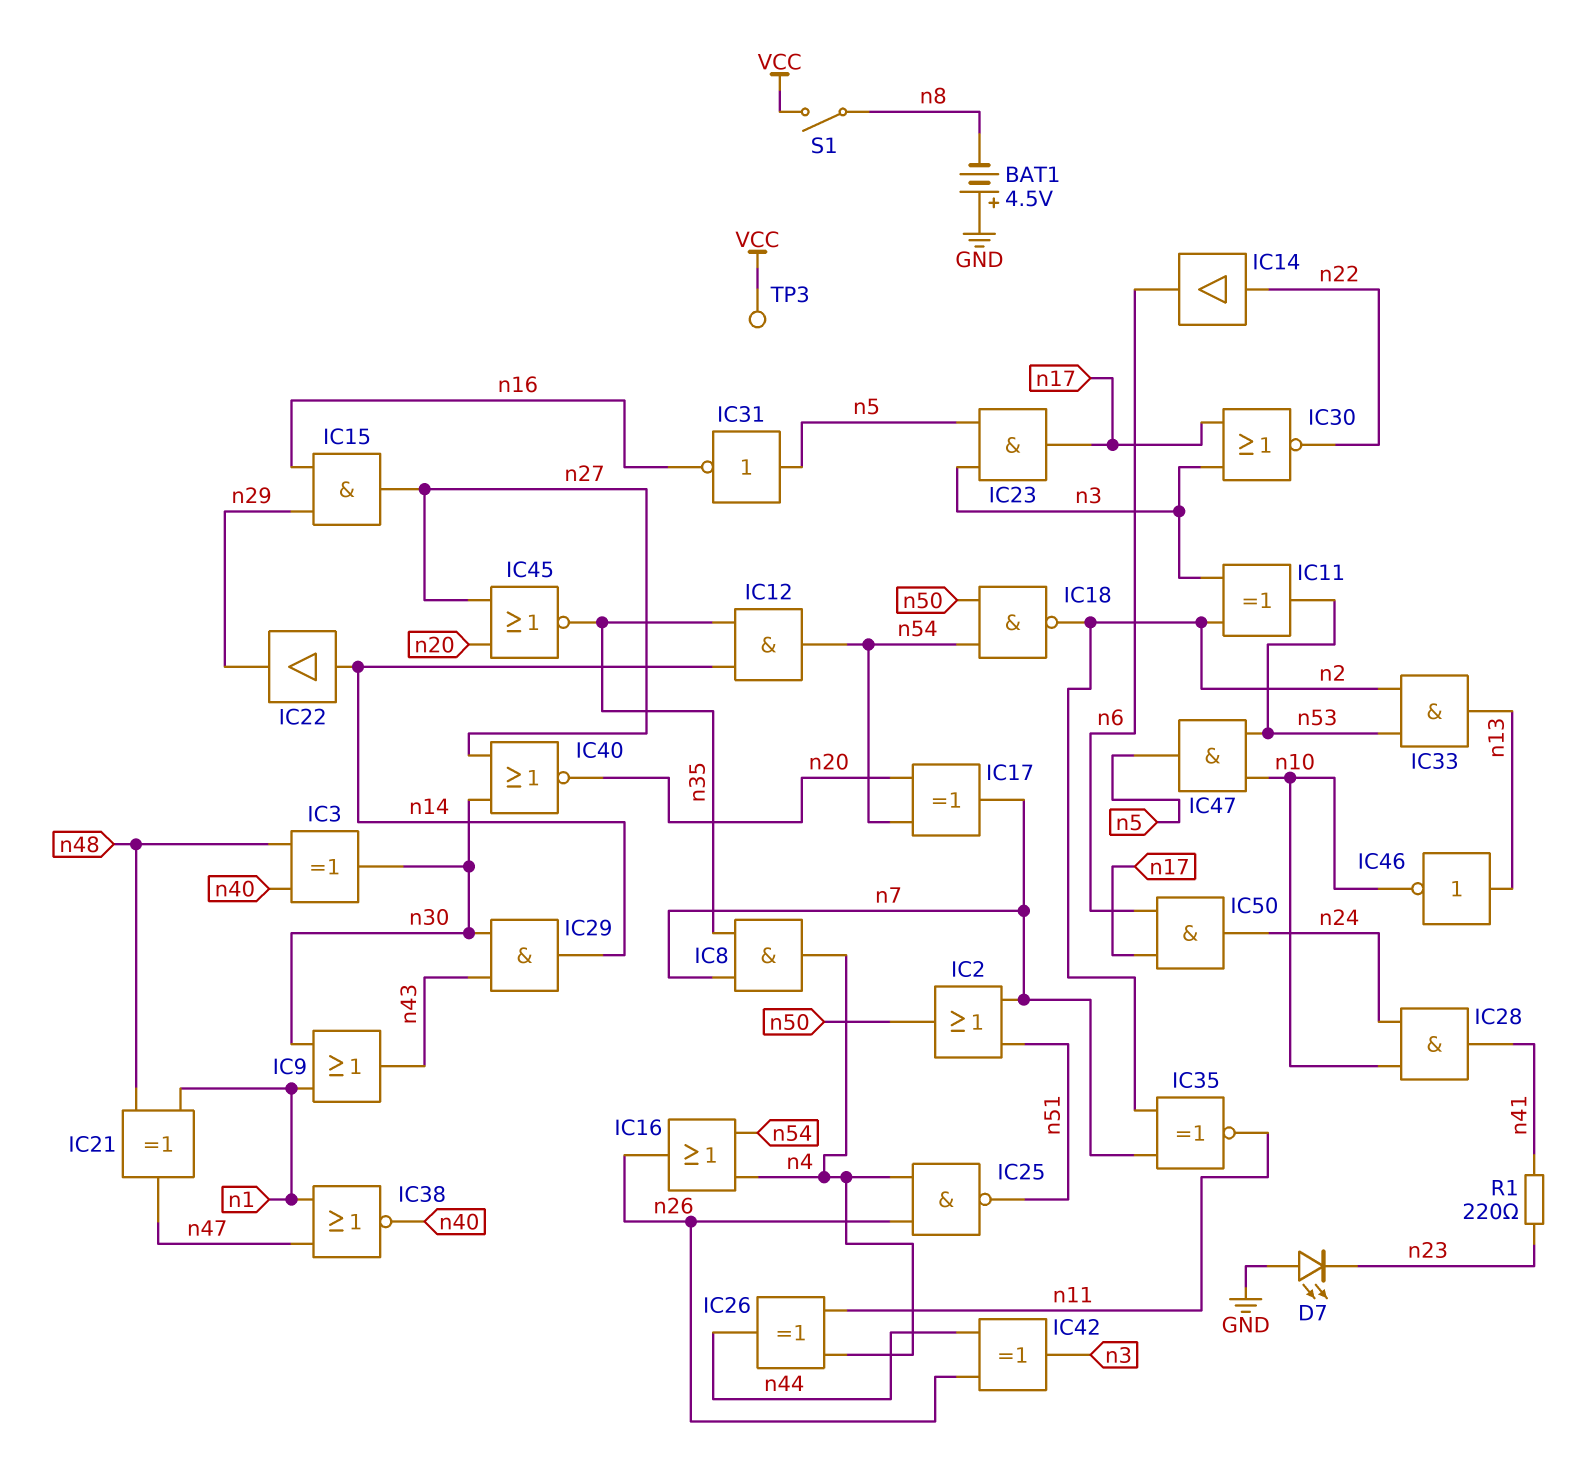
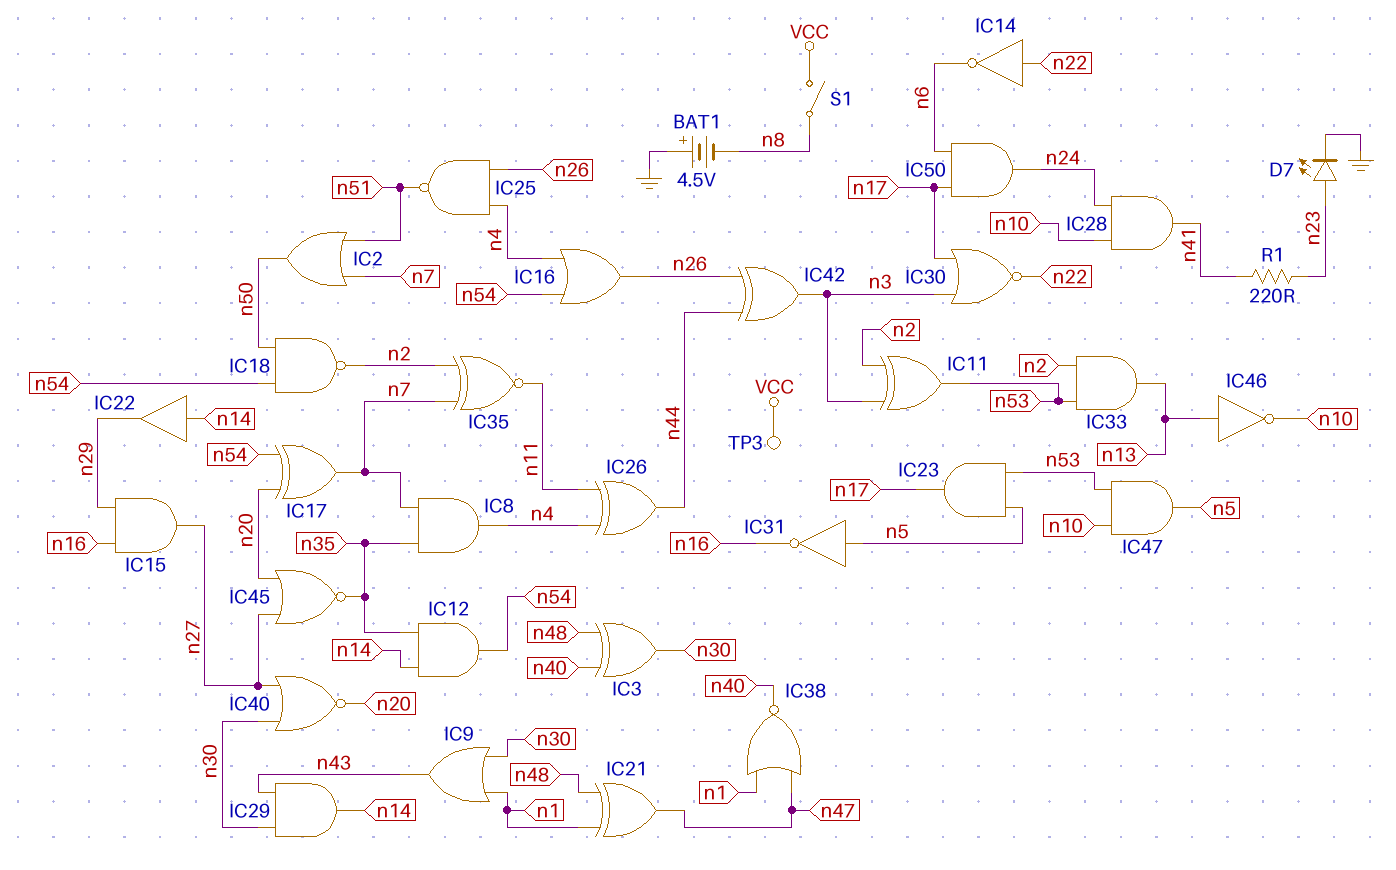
D7: LED (A GND, K n23) -> LED (A n23, K GND)
IC14: buffer (in n22, out n6) -> NOT (in n22, out n6)
IC23: AND (in n3, in n5, out n17) -> AND (in n5, in n53, out n17)

